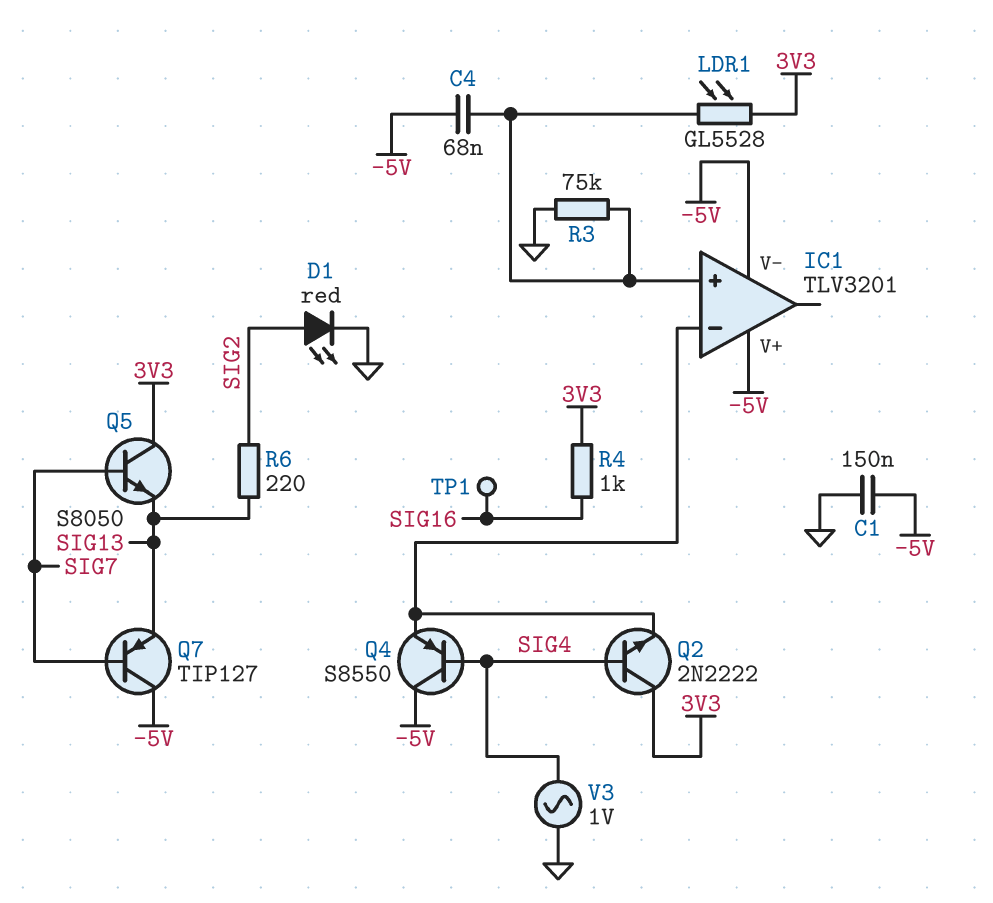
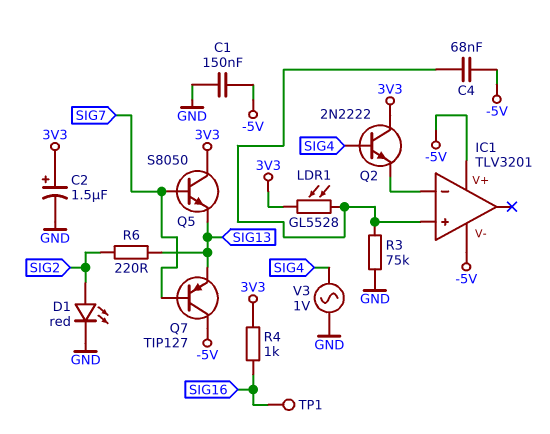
C2: none -> 1.5uF (plus 3V3, minus GND)
Q4: PNP S8550 (B SIG4, C -5V, E IC1/in-) -> none

